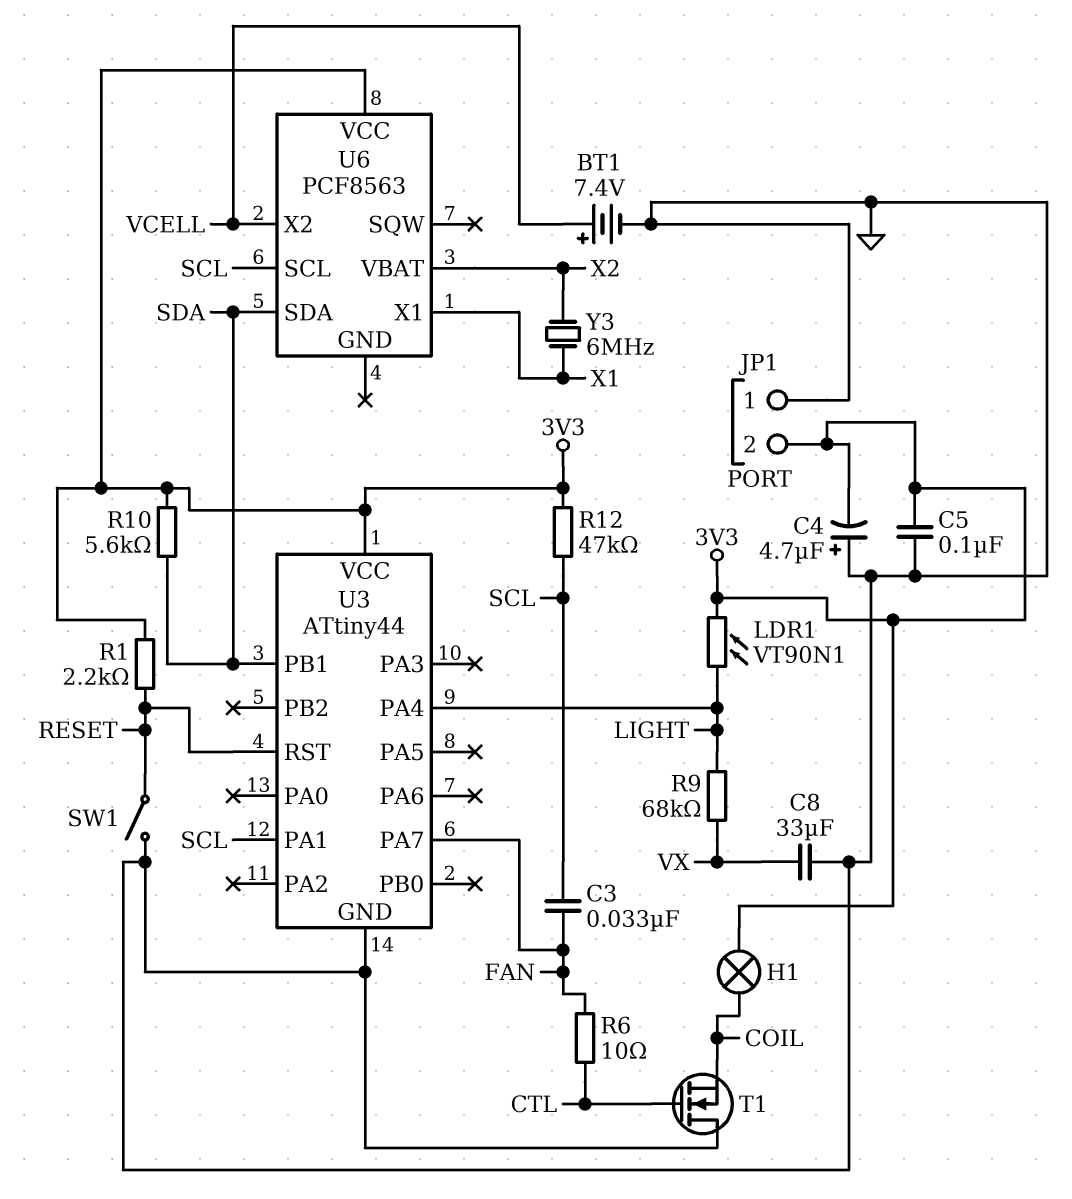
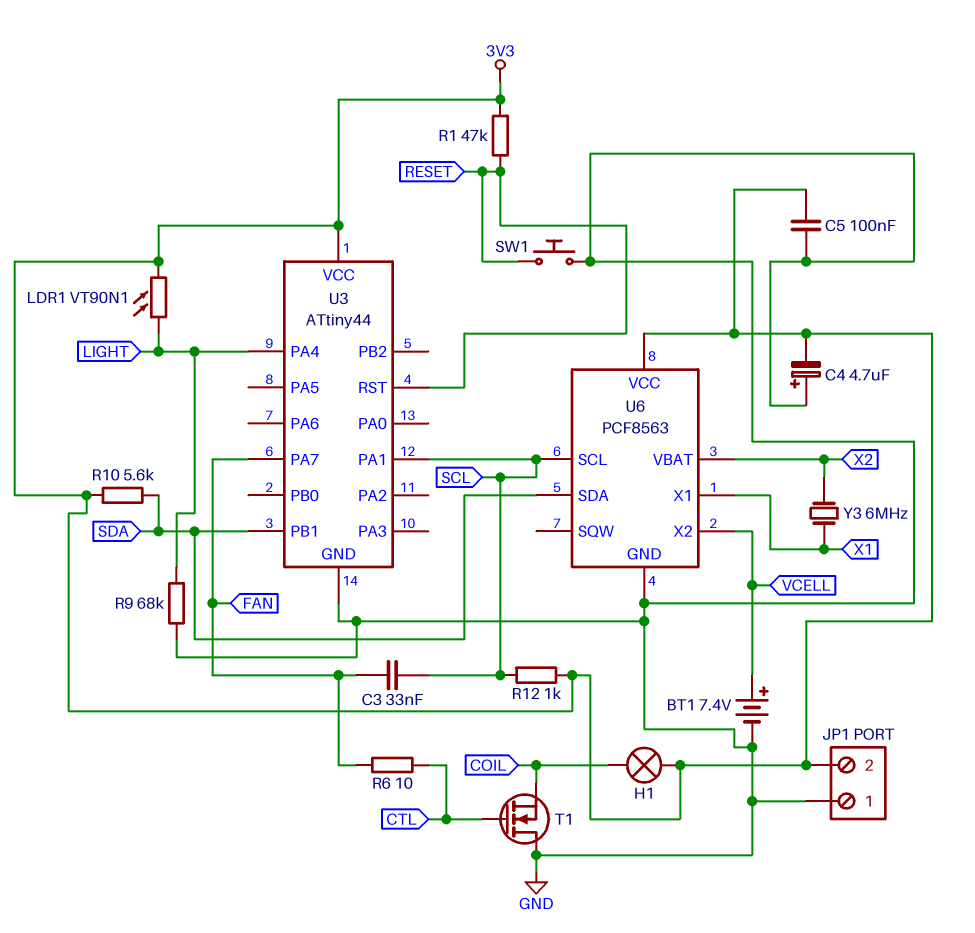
C8: 33uF (GND, VX) -> none
R1: 2.2k (3V3, RESET) -> 47k (3V3, RESET)
R9: 68k (LIGHT, VX) -> 68k (GND, LIGHT)
R12: 47k (3V3, SCL) -> 1k (3V3, SCL)
SW1: switch (GND, RESET) -> button (GND, RESET)
U6 pin GND: none -> GND

